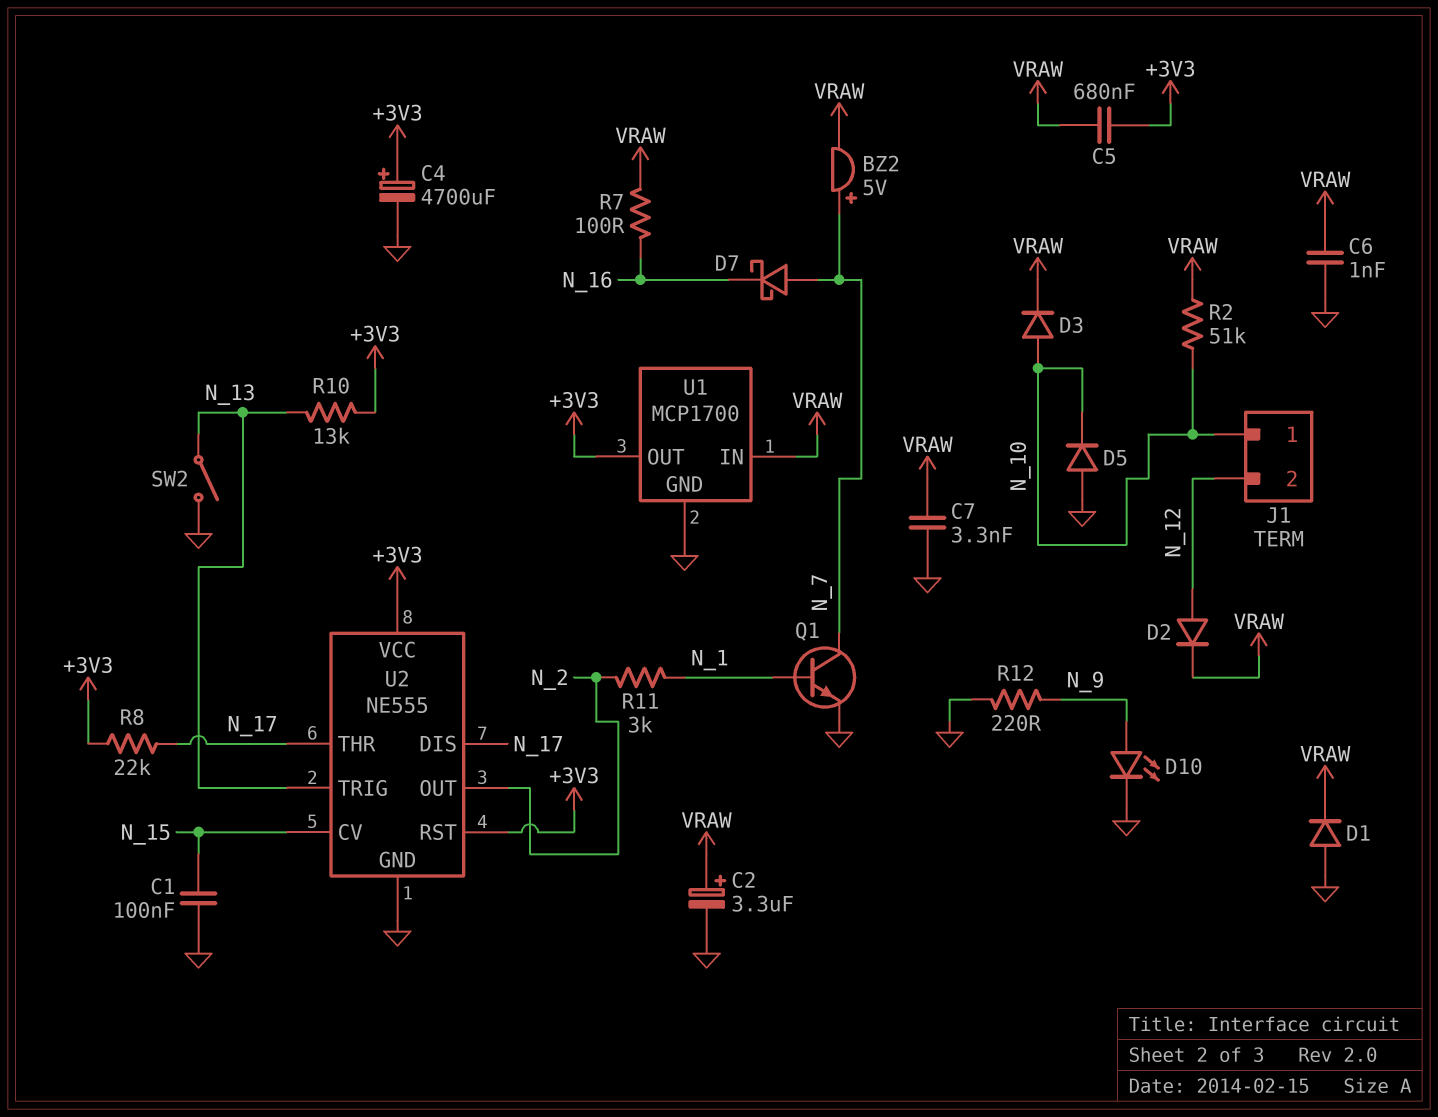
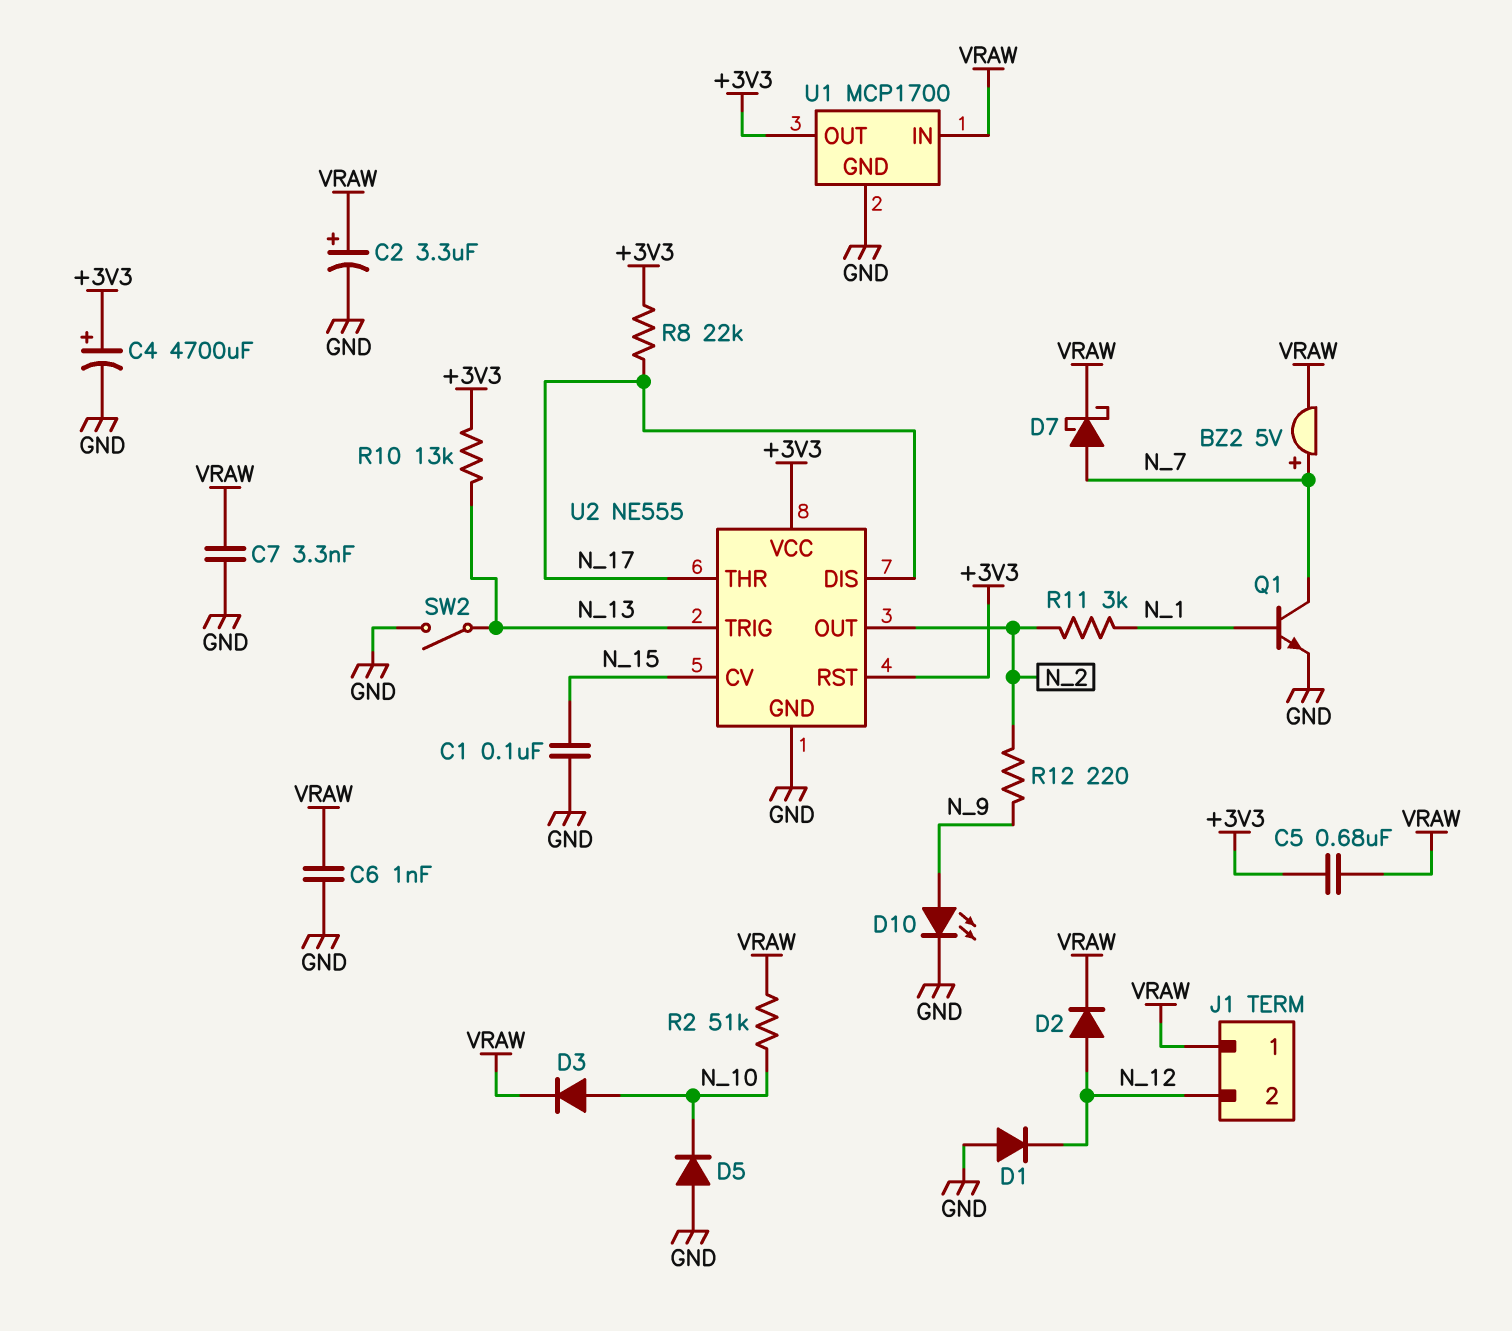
D1: diode (A GND, K VRAW) -> diode (A GND, K N_12)
D7: schottky (A N_7, K N_16) -> schottky (A N_7, K VRAW)
J1 pin 1: N_10 -> VRAW
R7: 100 (N_16, VRAW) -> none
R12: 220 (GND, N_9) -> 220 (N_2, N_9)

